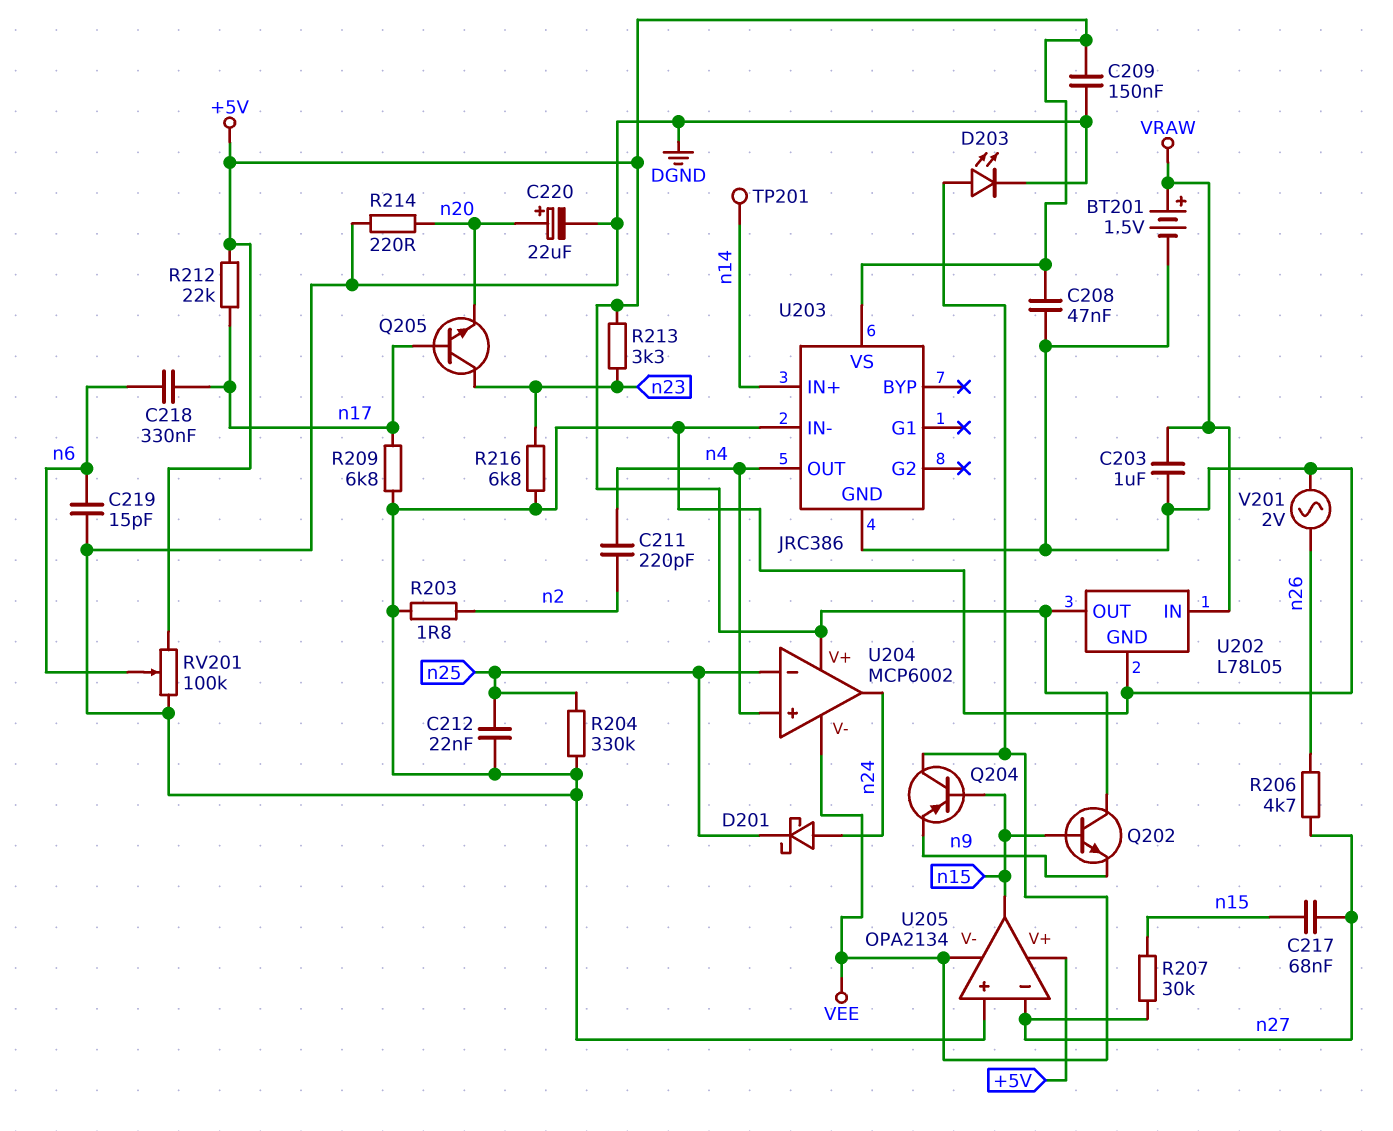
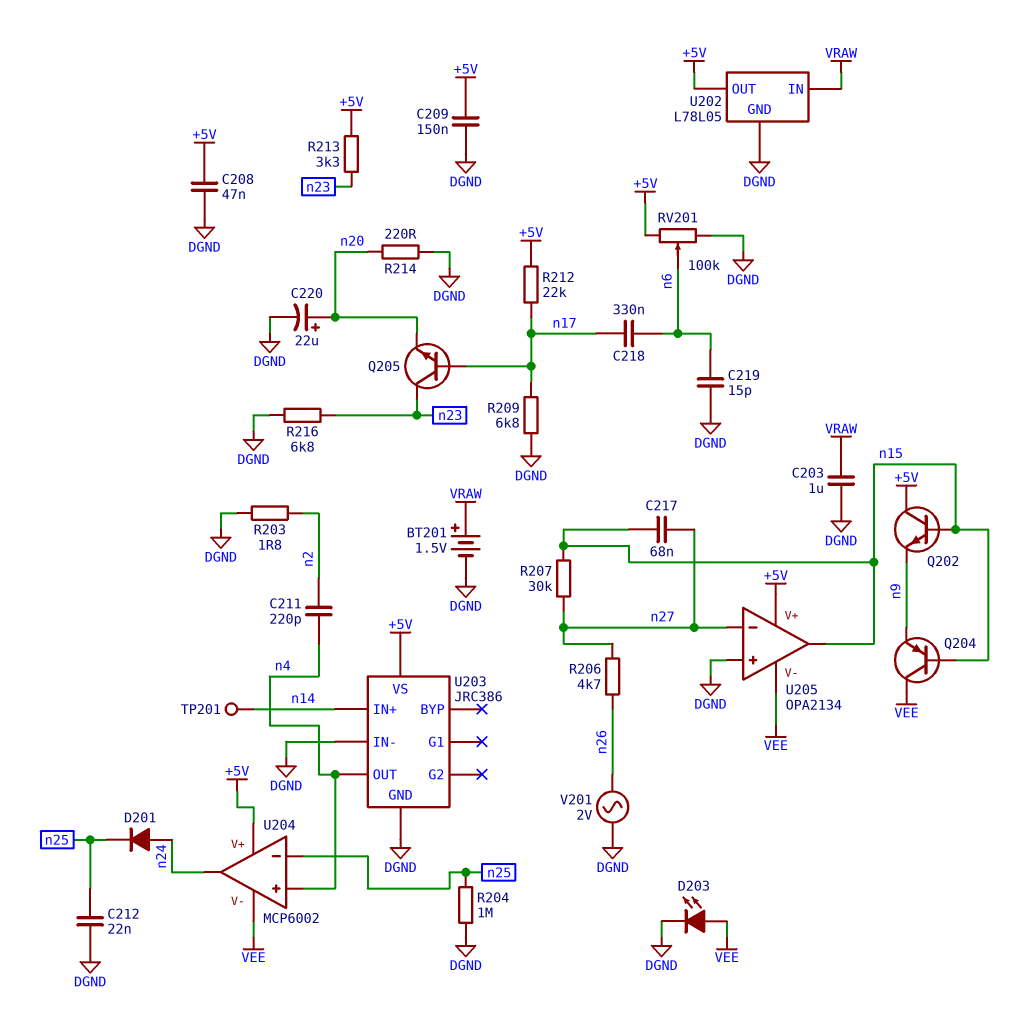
D201: schottky (A n24, K n25) -> diode (A n24, K n25)
R204: 330k (DGND, n25) -> 1M (DGND, n25)

